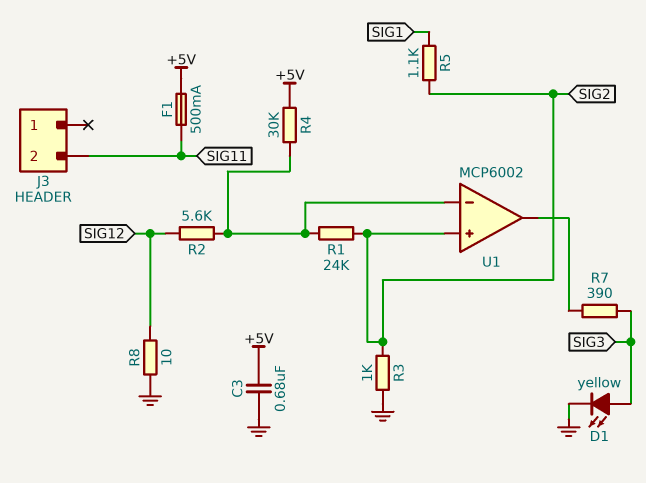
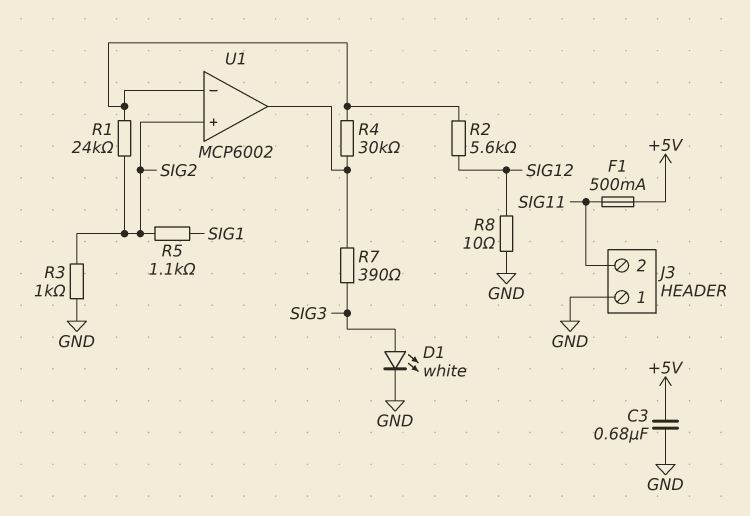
D1: LED yellow (A SIG3, K GND) -> LED white (A SIG3, K GND)
J3 pin 1: none -> GND
R4: 30k (+5V, U1/in-) -> 30k (U1/in-, U1/out)

